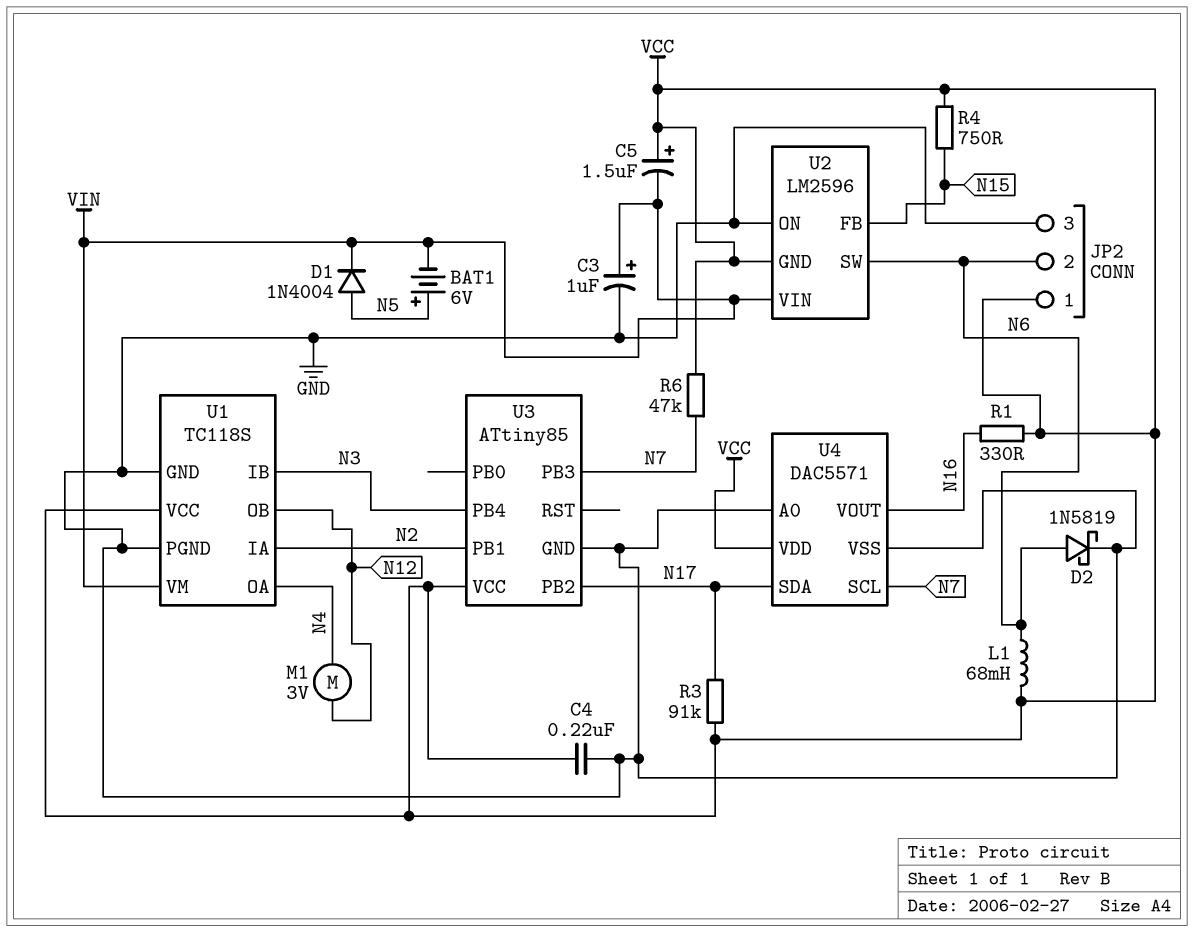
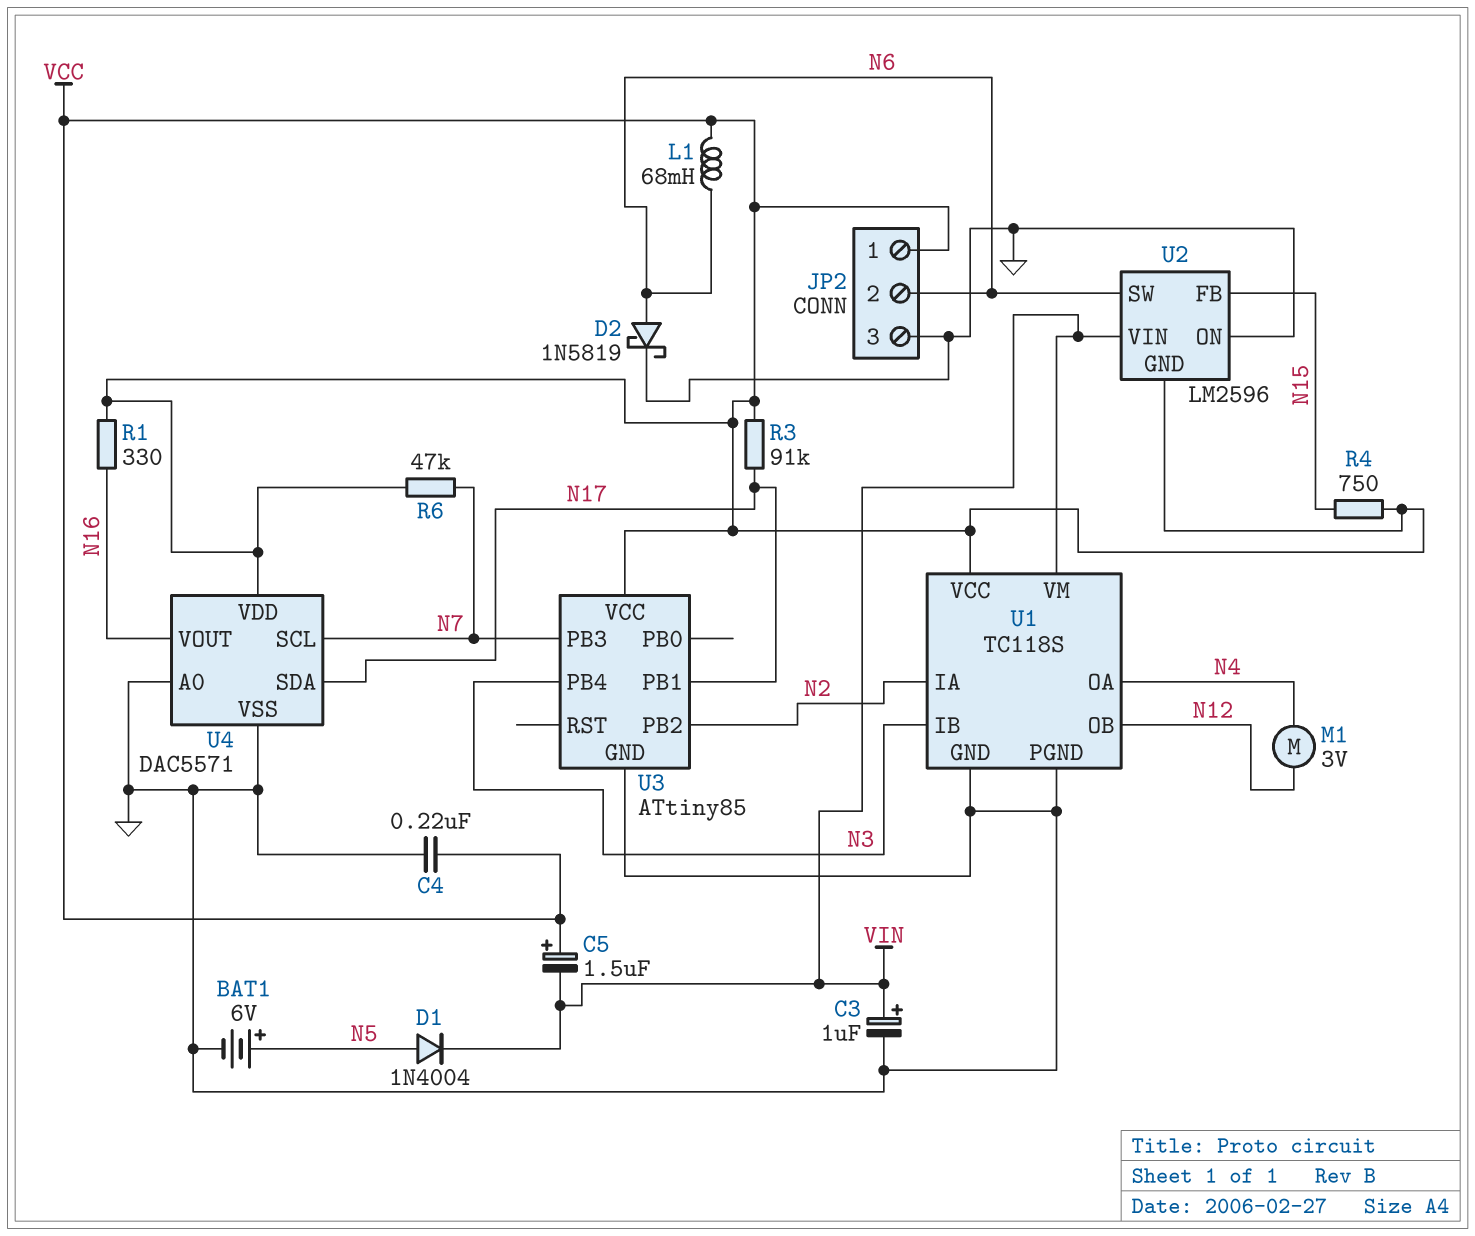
BAT1: 6V (plus N5, minus VIN) -> 6V (plus N5, minus GND)
U3 pin PB1: N2 -> N17
U3 pin PB2: N17 -> N2

